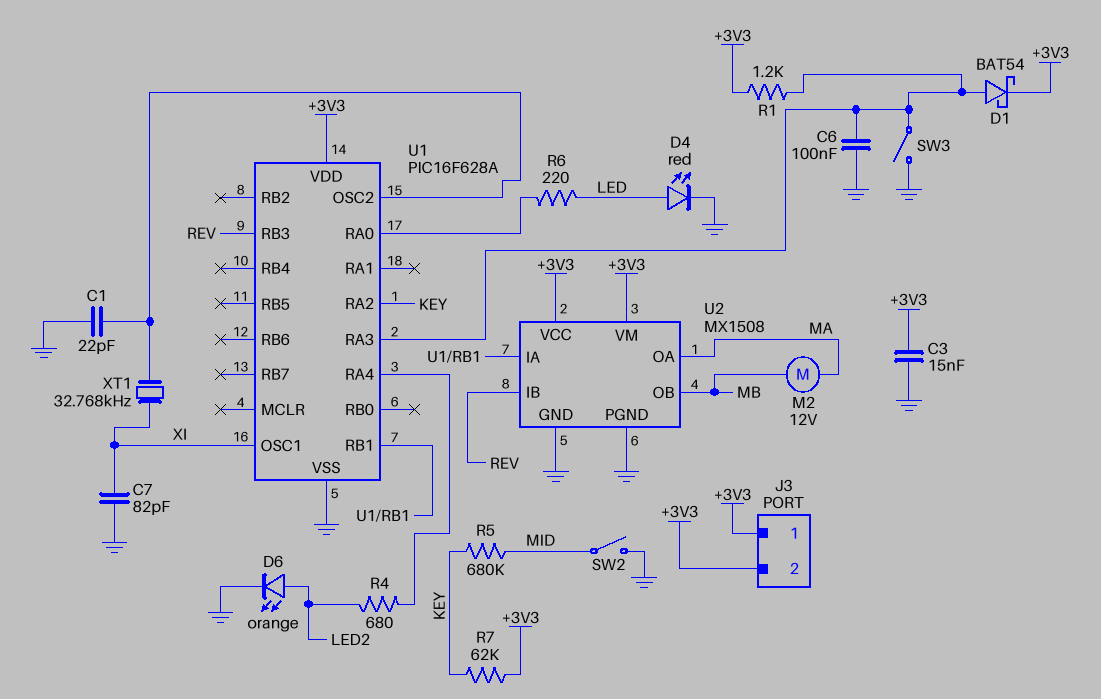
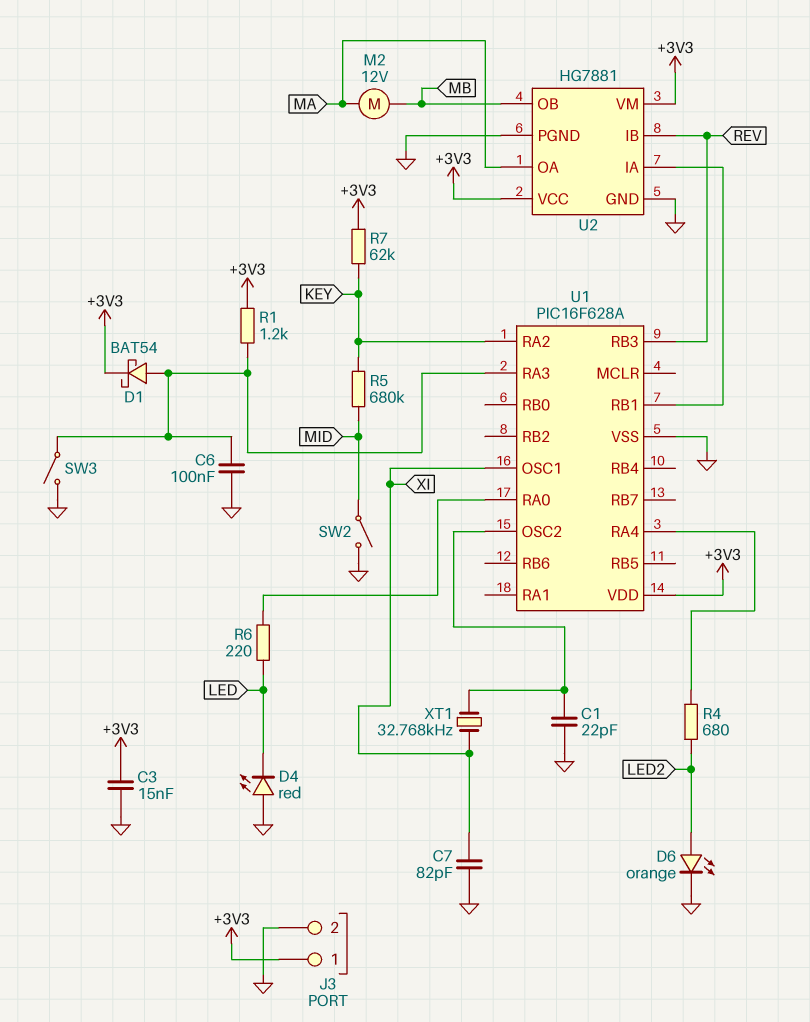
D4: LED red (A LED, K GND) -> LED red (A GND, K LED)
J3 pin 2: +3V3 -> GND
U2: MX1508 -> HG7881

